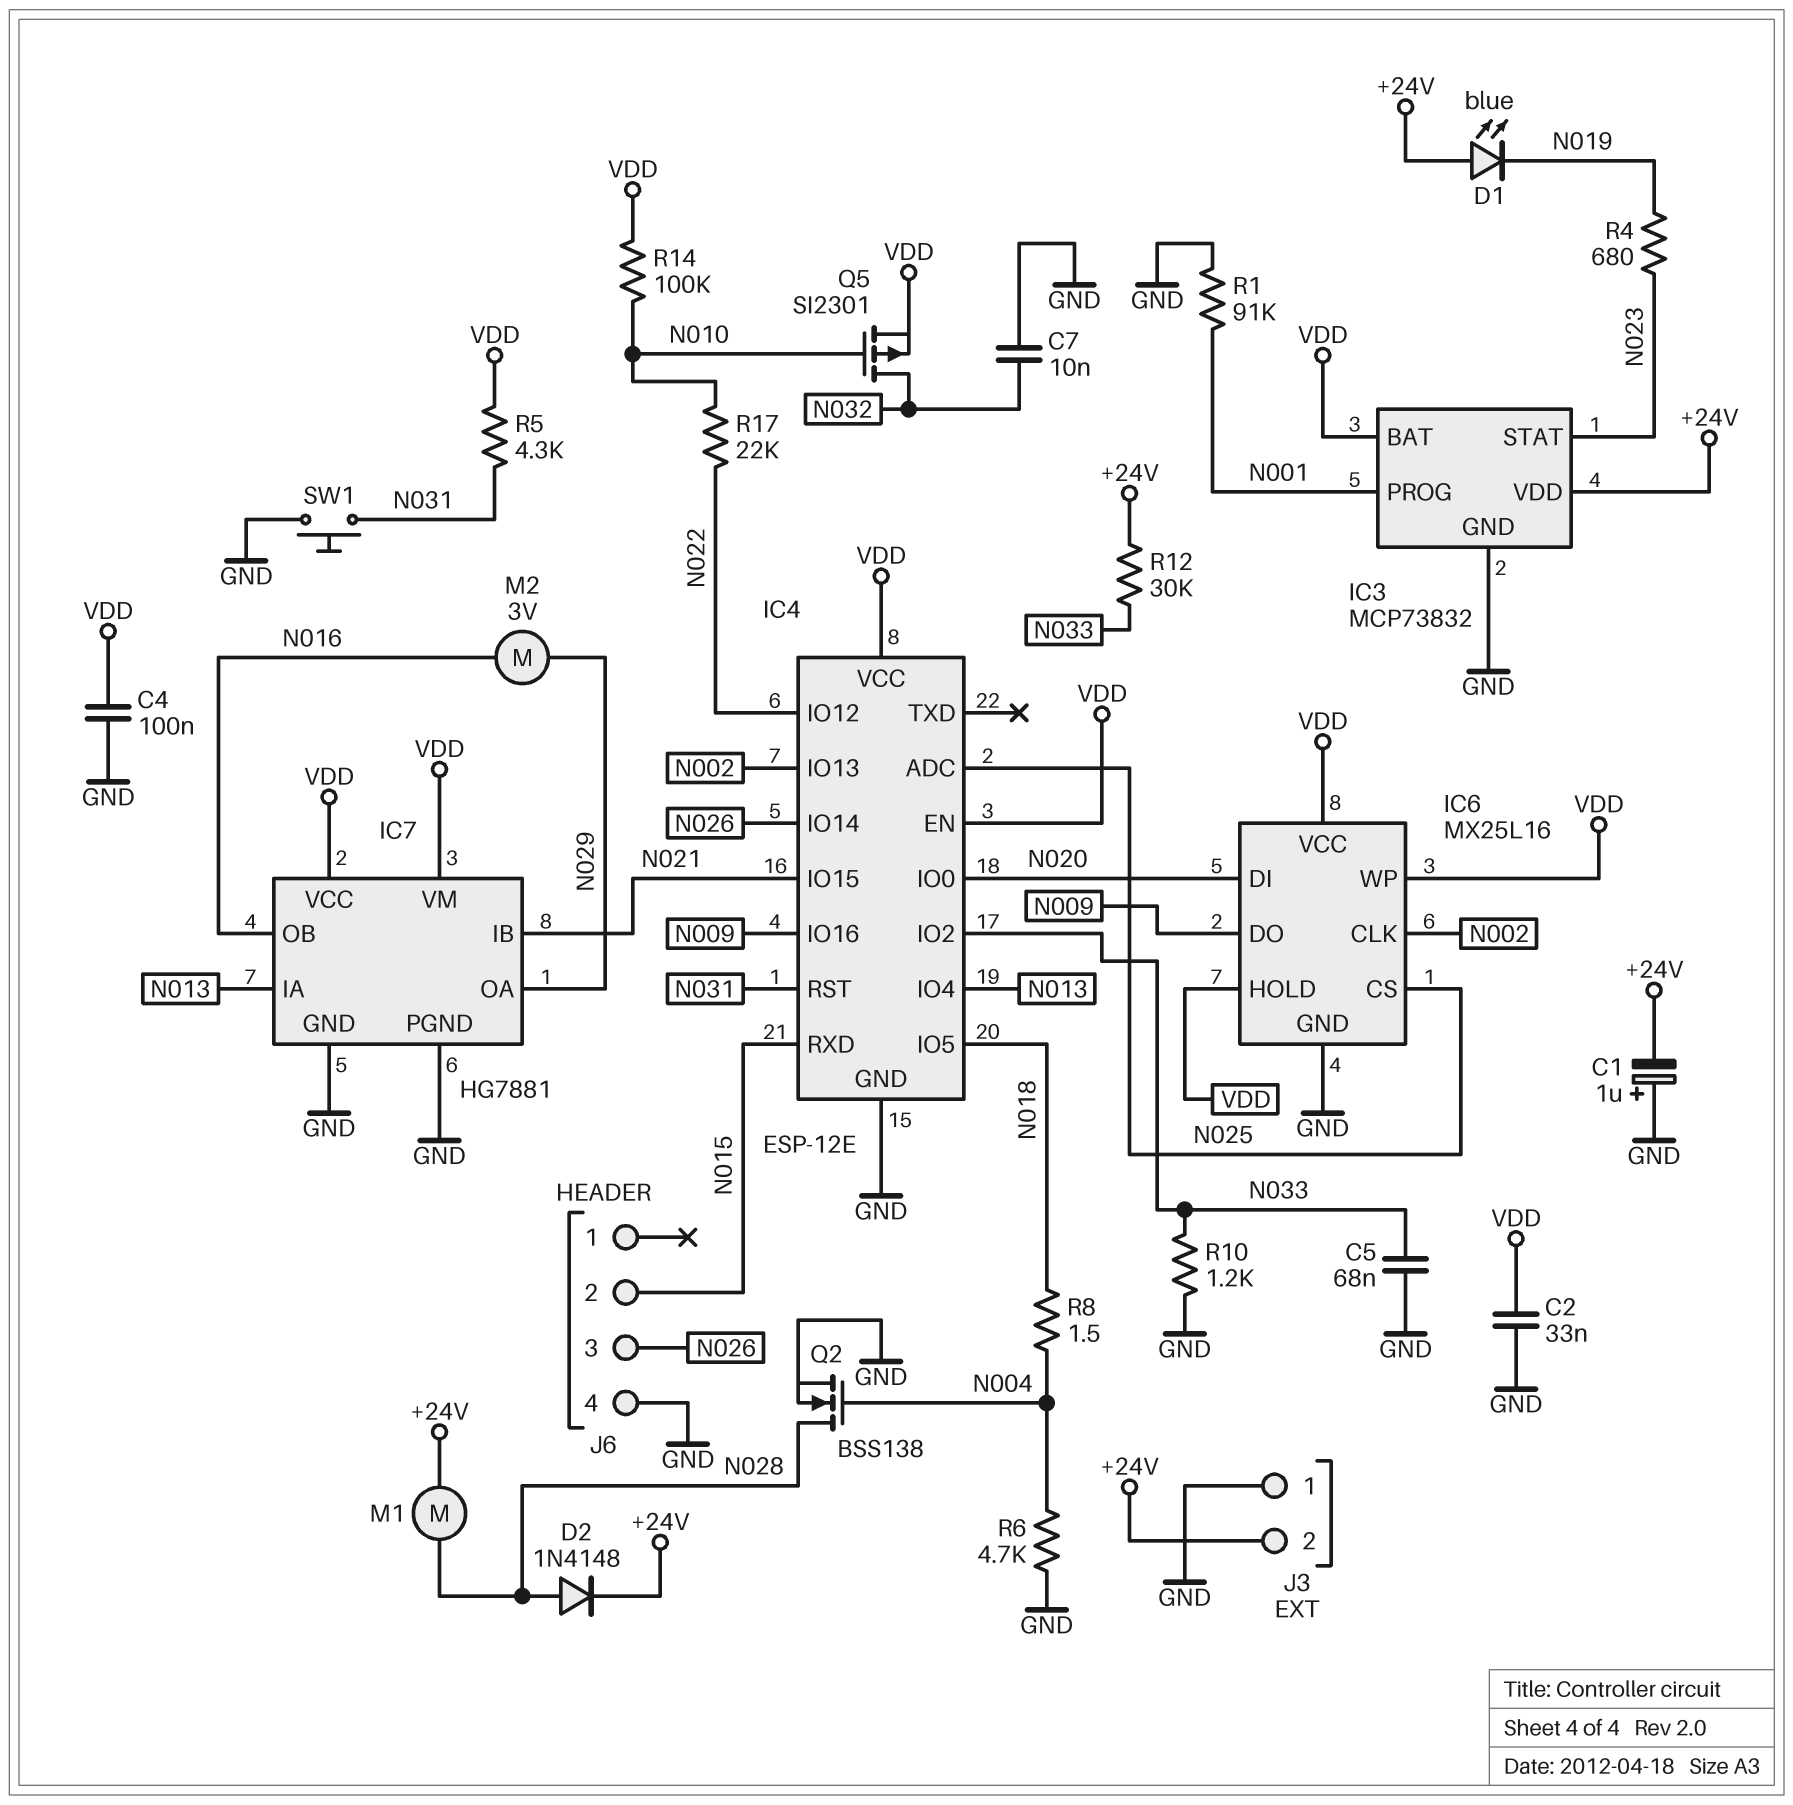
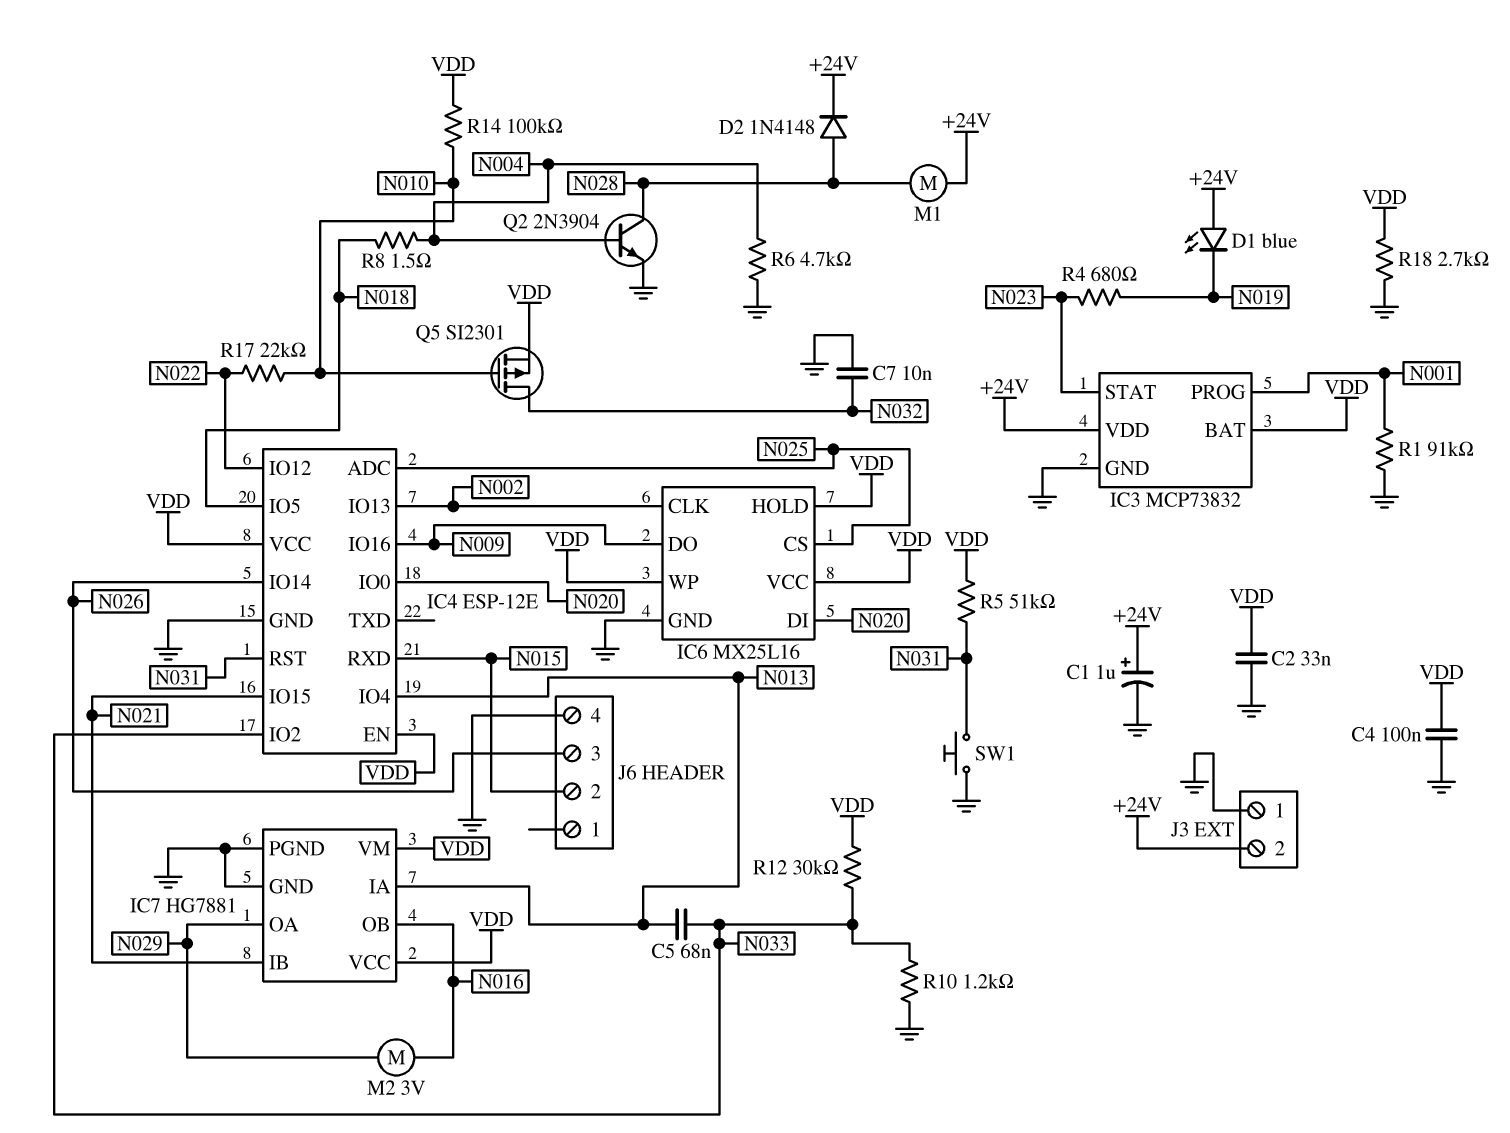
C1: 1uF (plus GND, minus +24V) -> 1uF (plus +24V, minus GND)
C5: 68nF (GND, N033) -> 68nF (N013, N033)
Q2: NMOS BSS138 (G N004, D N028, S GND) -> NPN 2N3904 (B N004, C N028, E GND)
R5: 4.3k (N031, VDD) -> 51k (N031, VDD)
R12: 30k (+24V, N033) -> 30k (N033, VDD)
R18: none -> 2.7k (GND, VDD)

